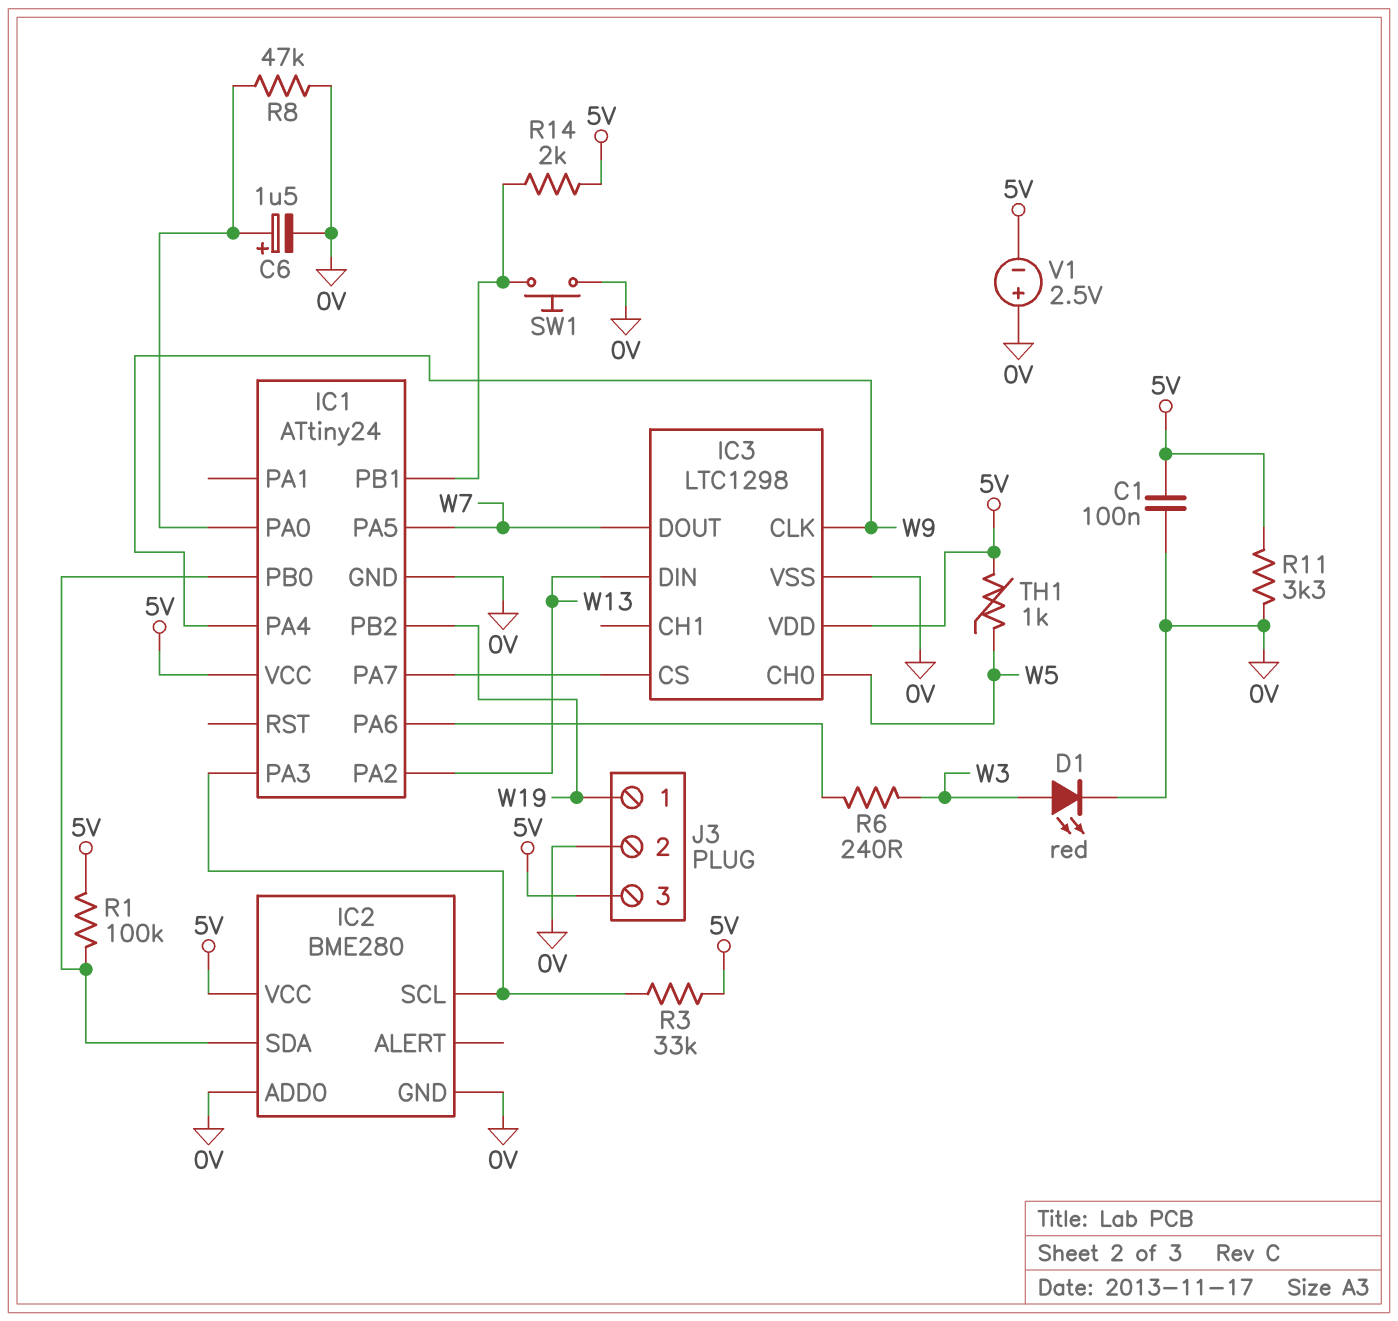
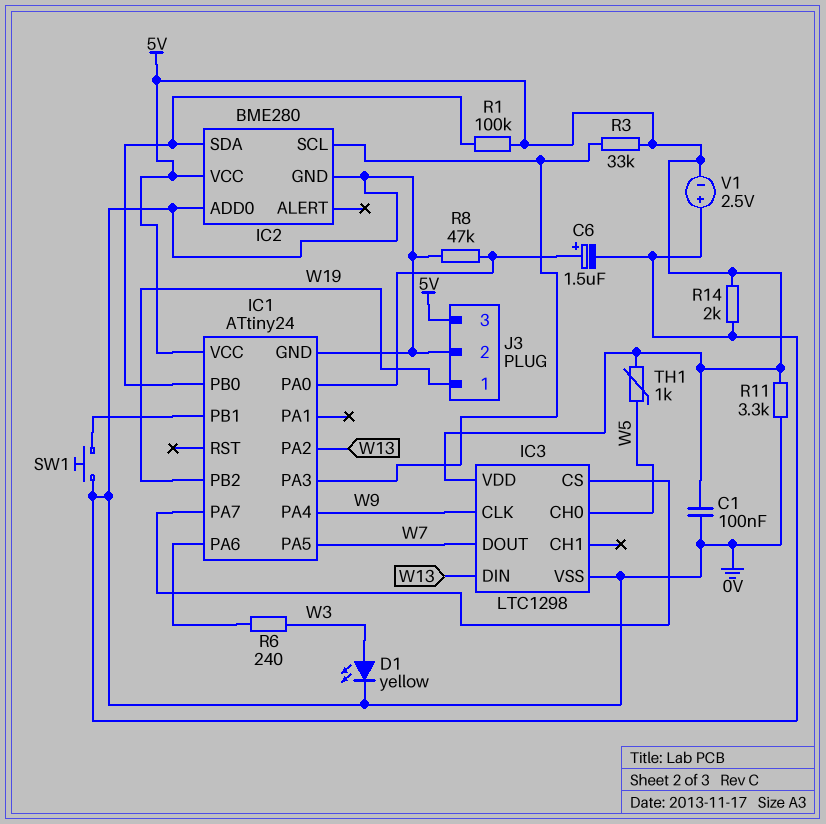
D1: LED red (A W3, K 0V) -> LED yellow (A W3, K 0V)
R14: 2k (5V, IC1/PB1) -> 2k (0V, 5V)

